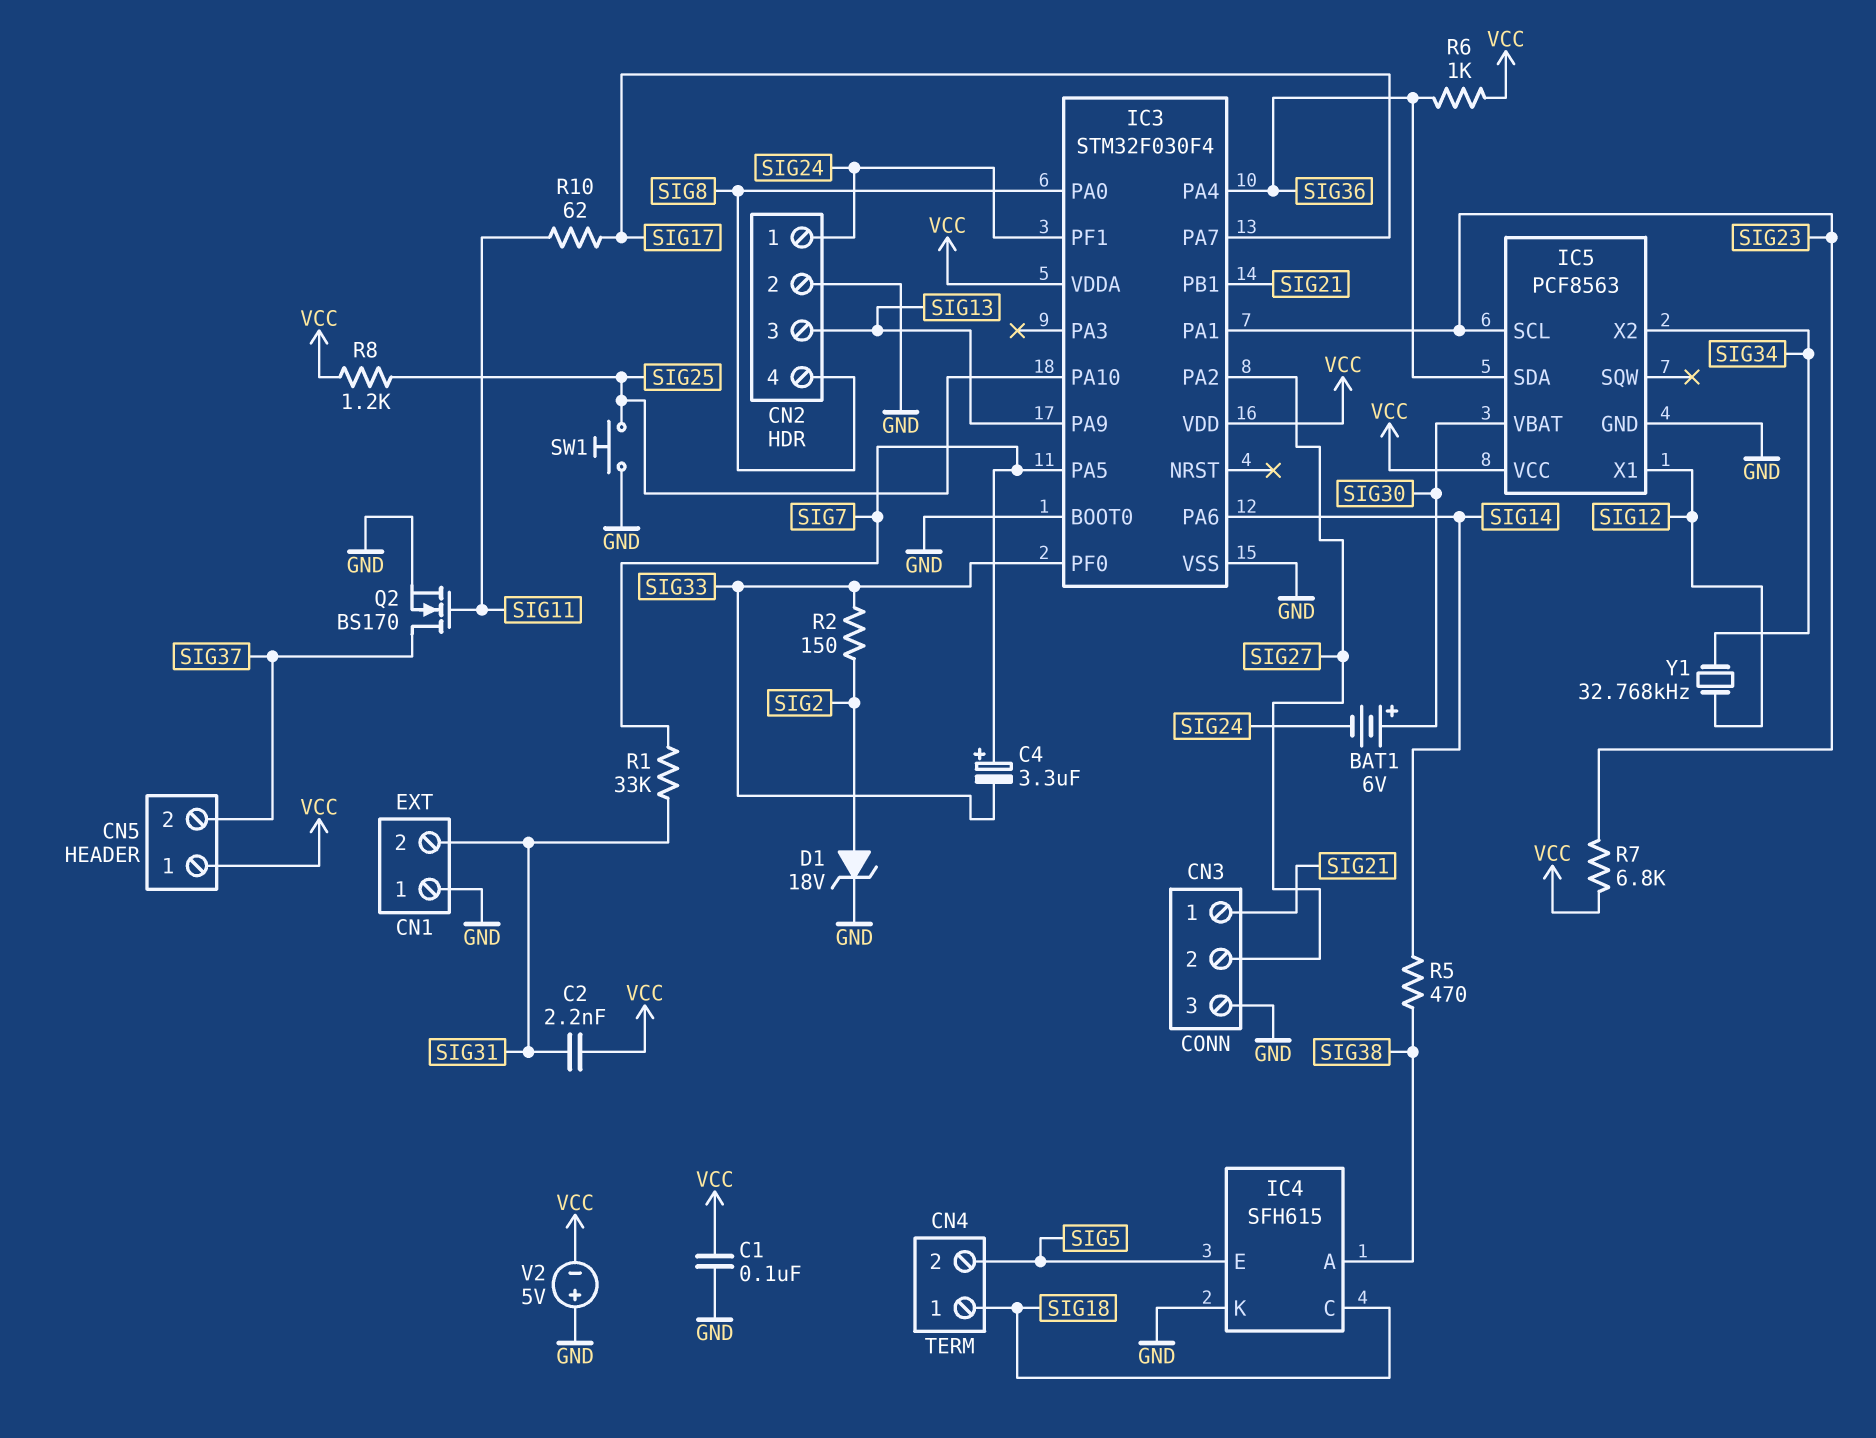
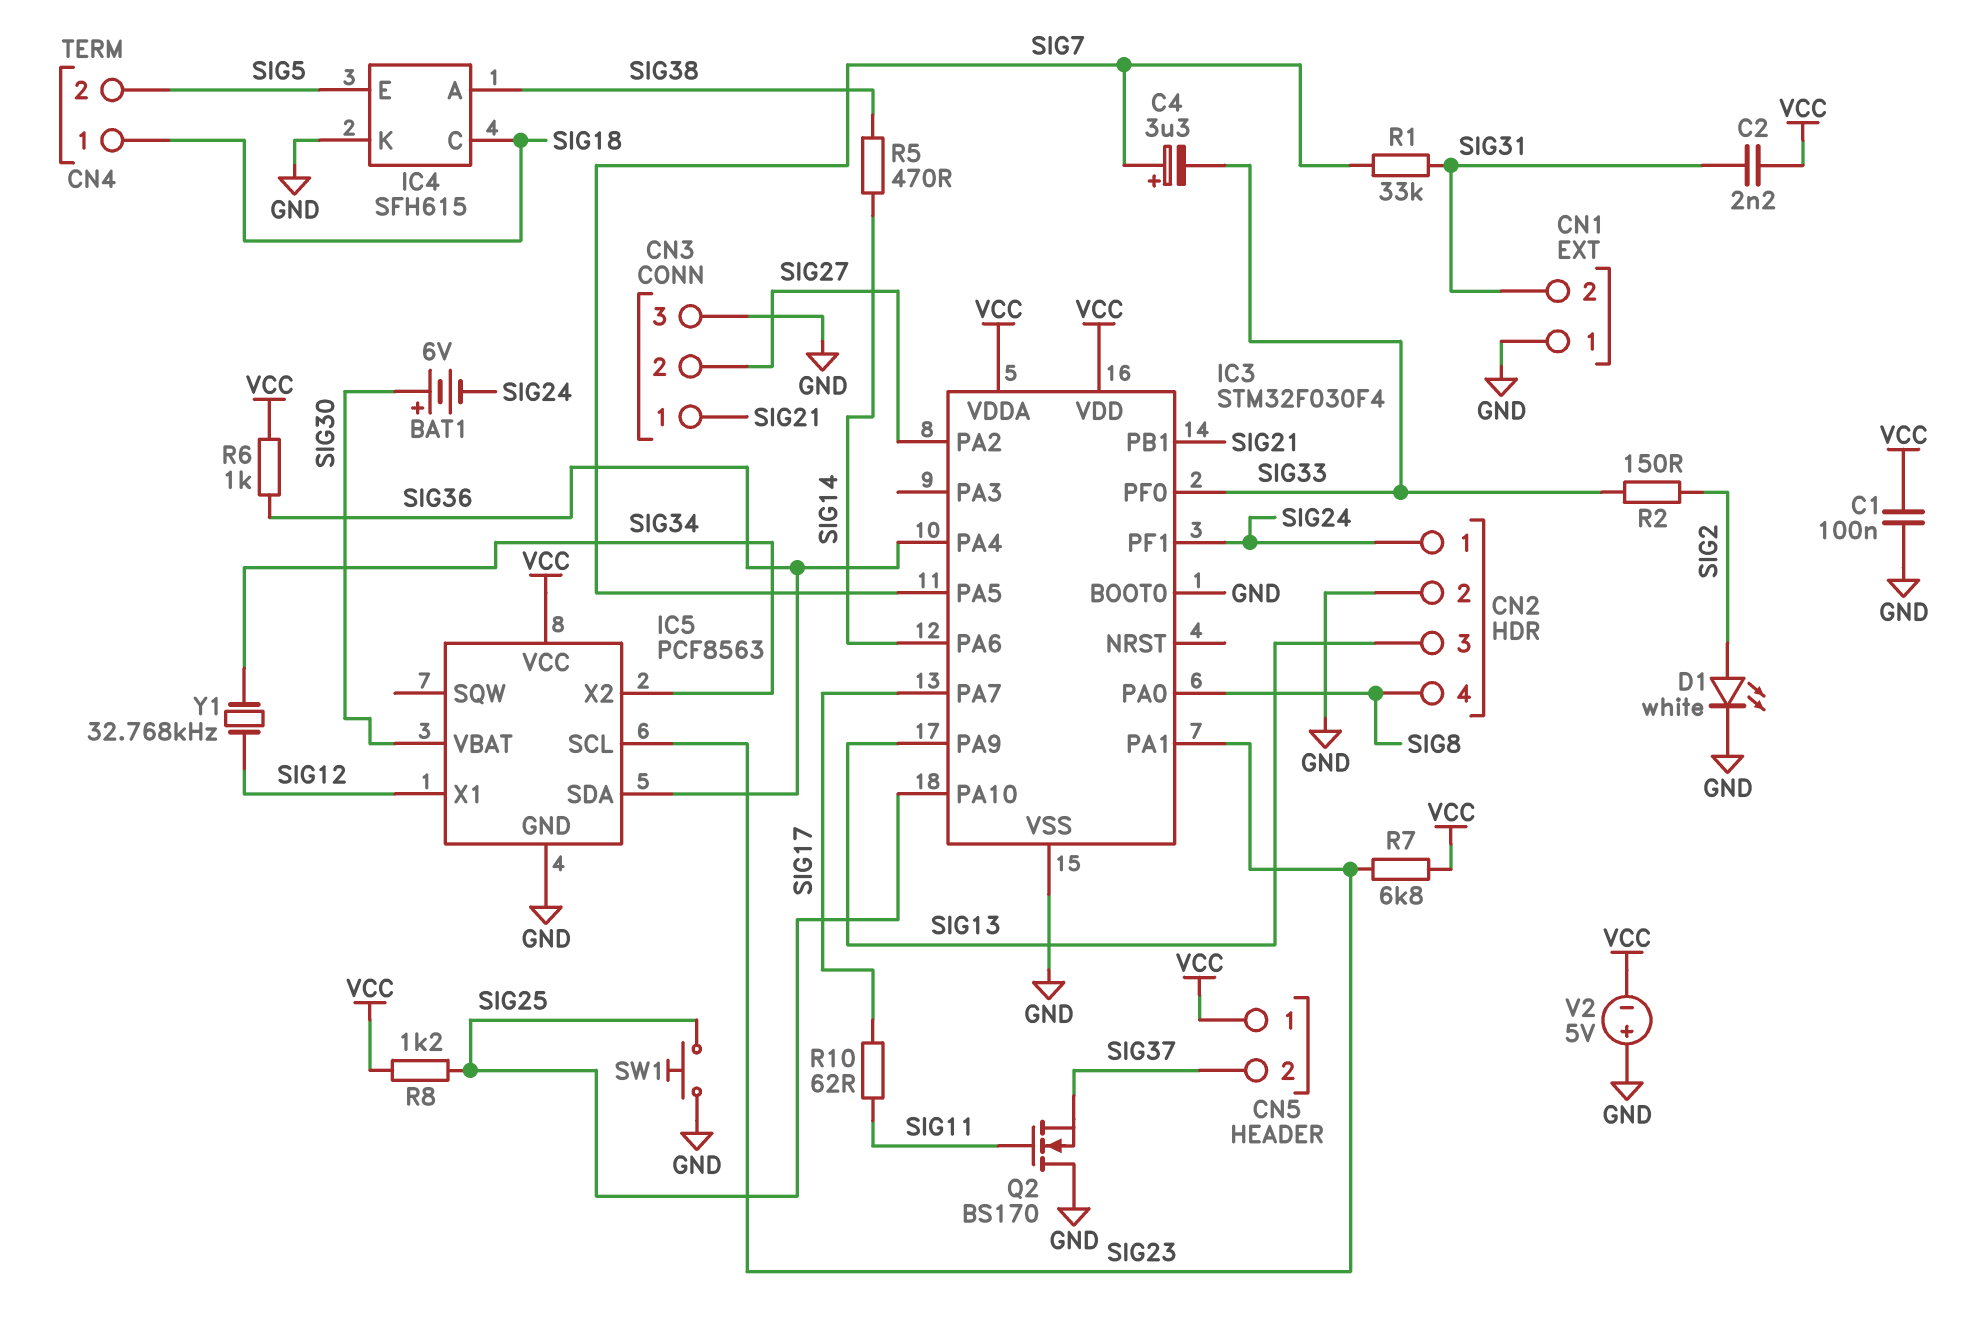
D1: zener 18V (A SIG2, K GND) -> LED white (A SIG2, K GND)
Q2: NMOS BS170 (G SIG11, D SIG37, S GND) -> NMOS BS170 (G SIG11, D GND, S SIG37)

